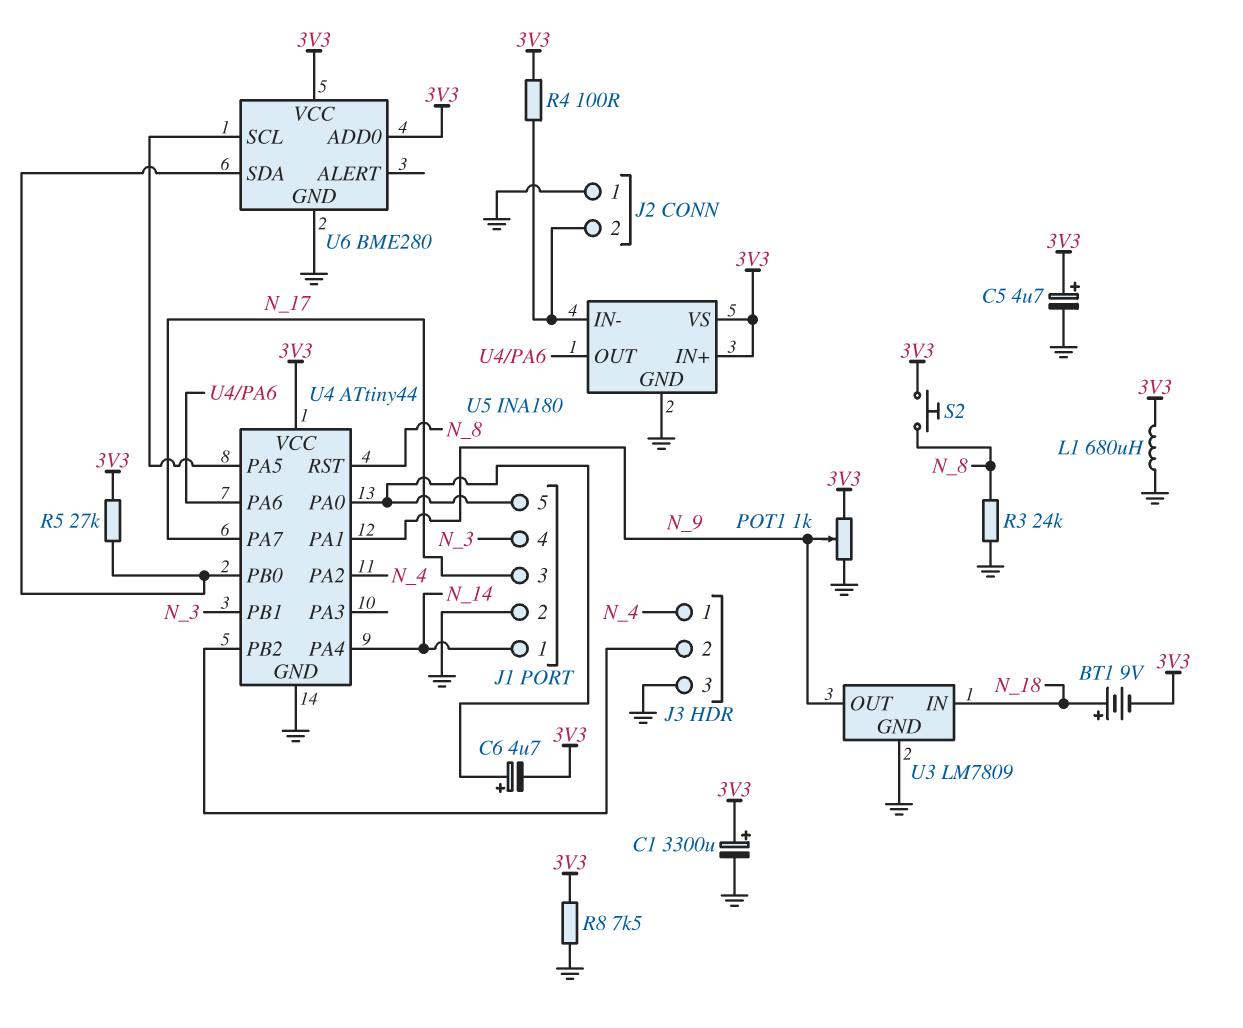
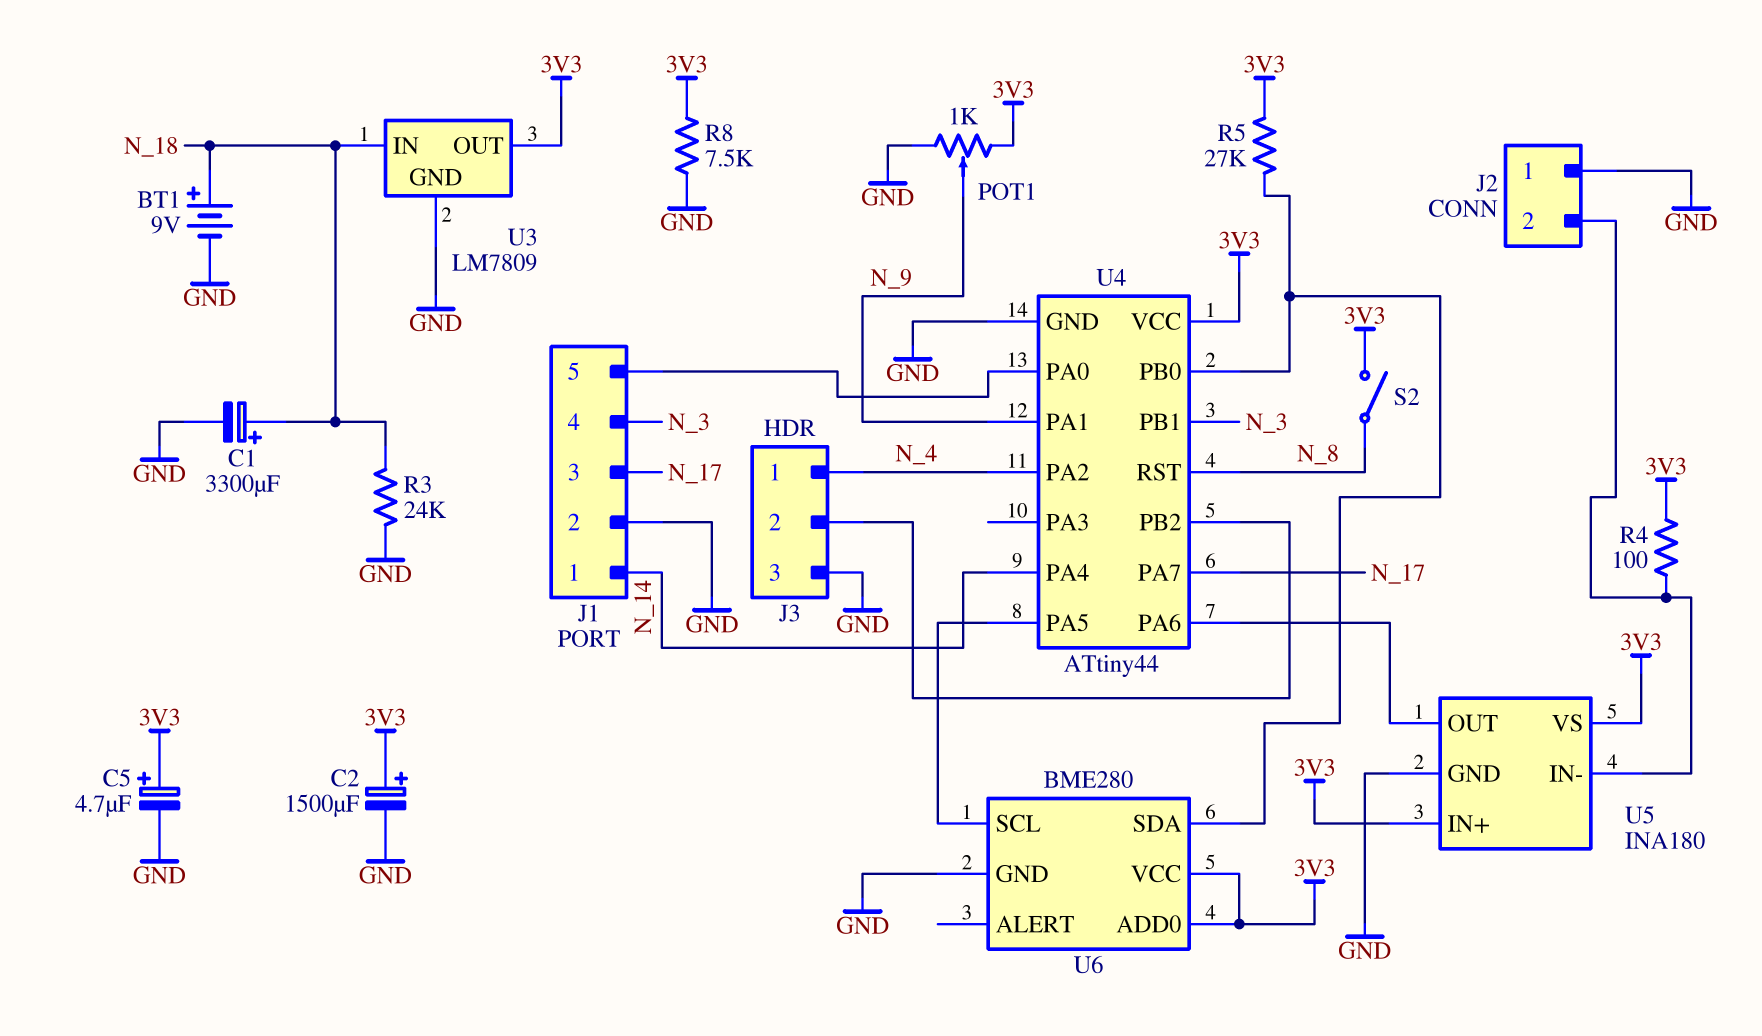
BT1: 9V (plus N_18, minus 3V3) -> 9V (plus N_18, minus GND)
C1: 3300uF (plus 3V3, minus GND) -> 3300uF (plus N_18, minus GND)
C2: none -> 1500uF (plus 3V3, minus GND)
C6: 4.7uF (plus J1/5, minus 3V3) -> none
L1: 680uH (3V3, GND) -> none
R3: 24k (GND, N_8) -> 24k (GND, N_18)
S2: button (3V3, N_8) -> switch (3V3, N_8)
U3 pin OUT: N_9 -> 3V3

